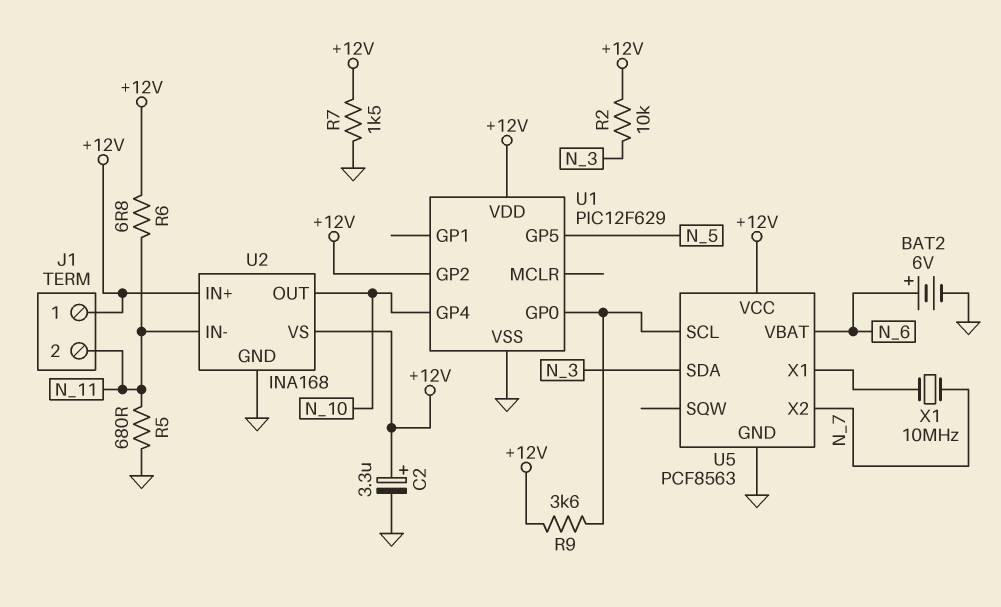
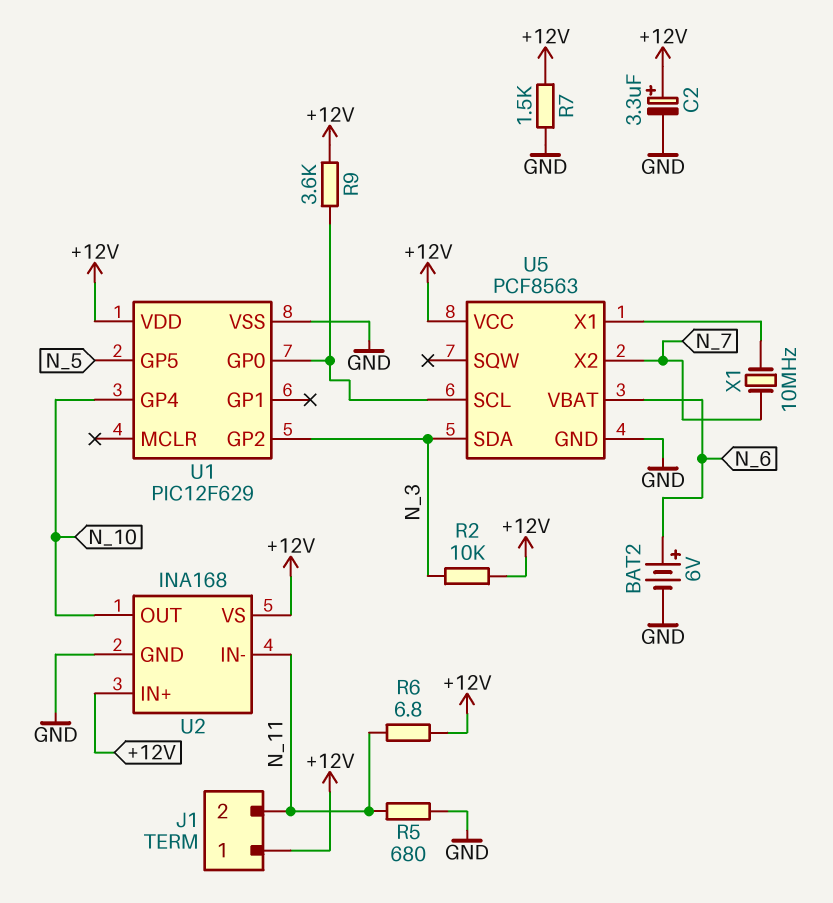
U1 pin GP2: +12V -> N_3

